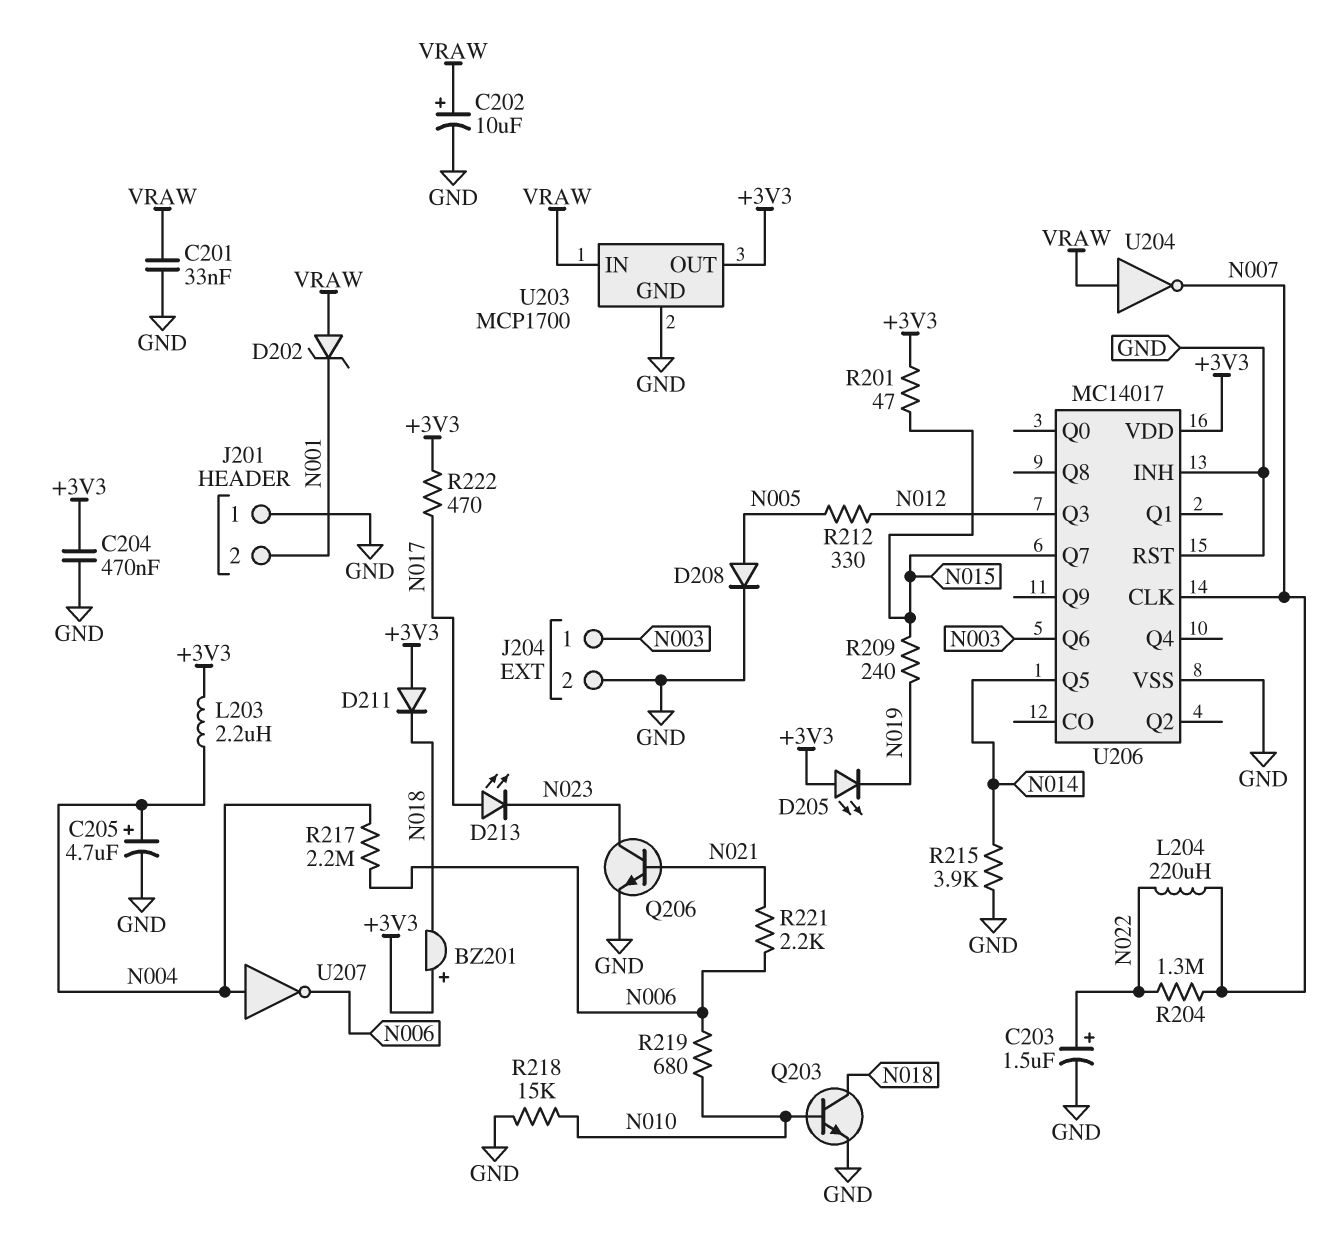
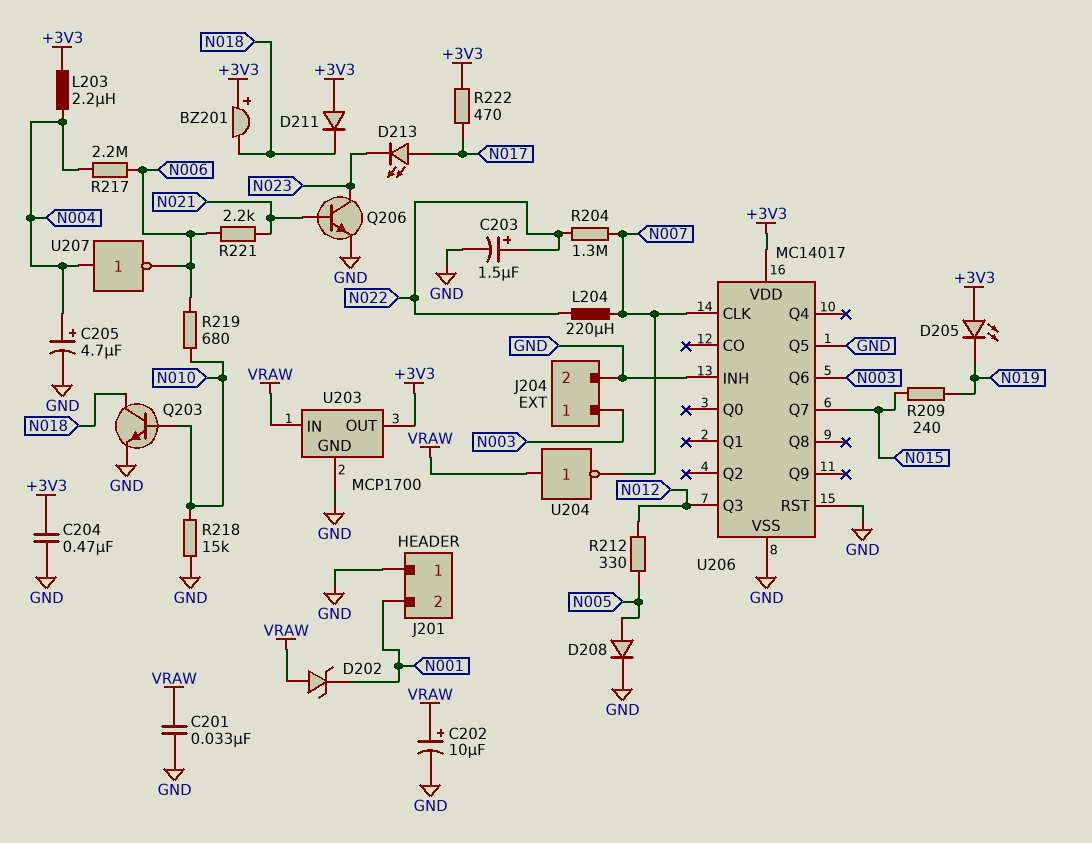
R201: 47 (+3V3, N015) -> none
R215: 3.9k (GND, N014) -> none
U206 pin Q5: N014 -> GND

